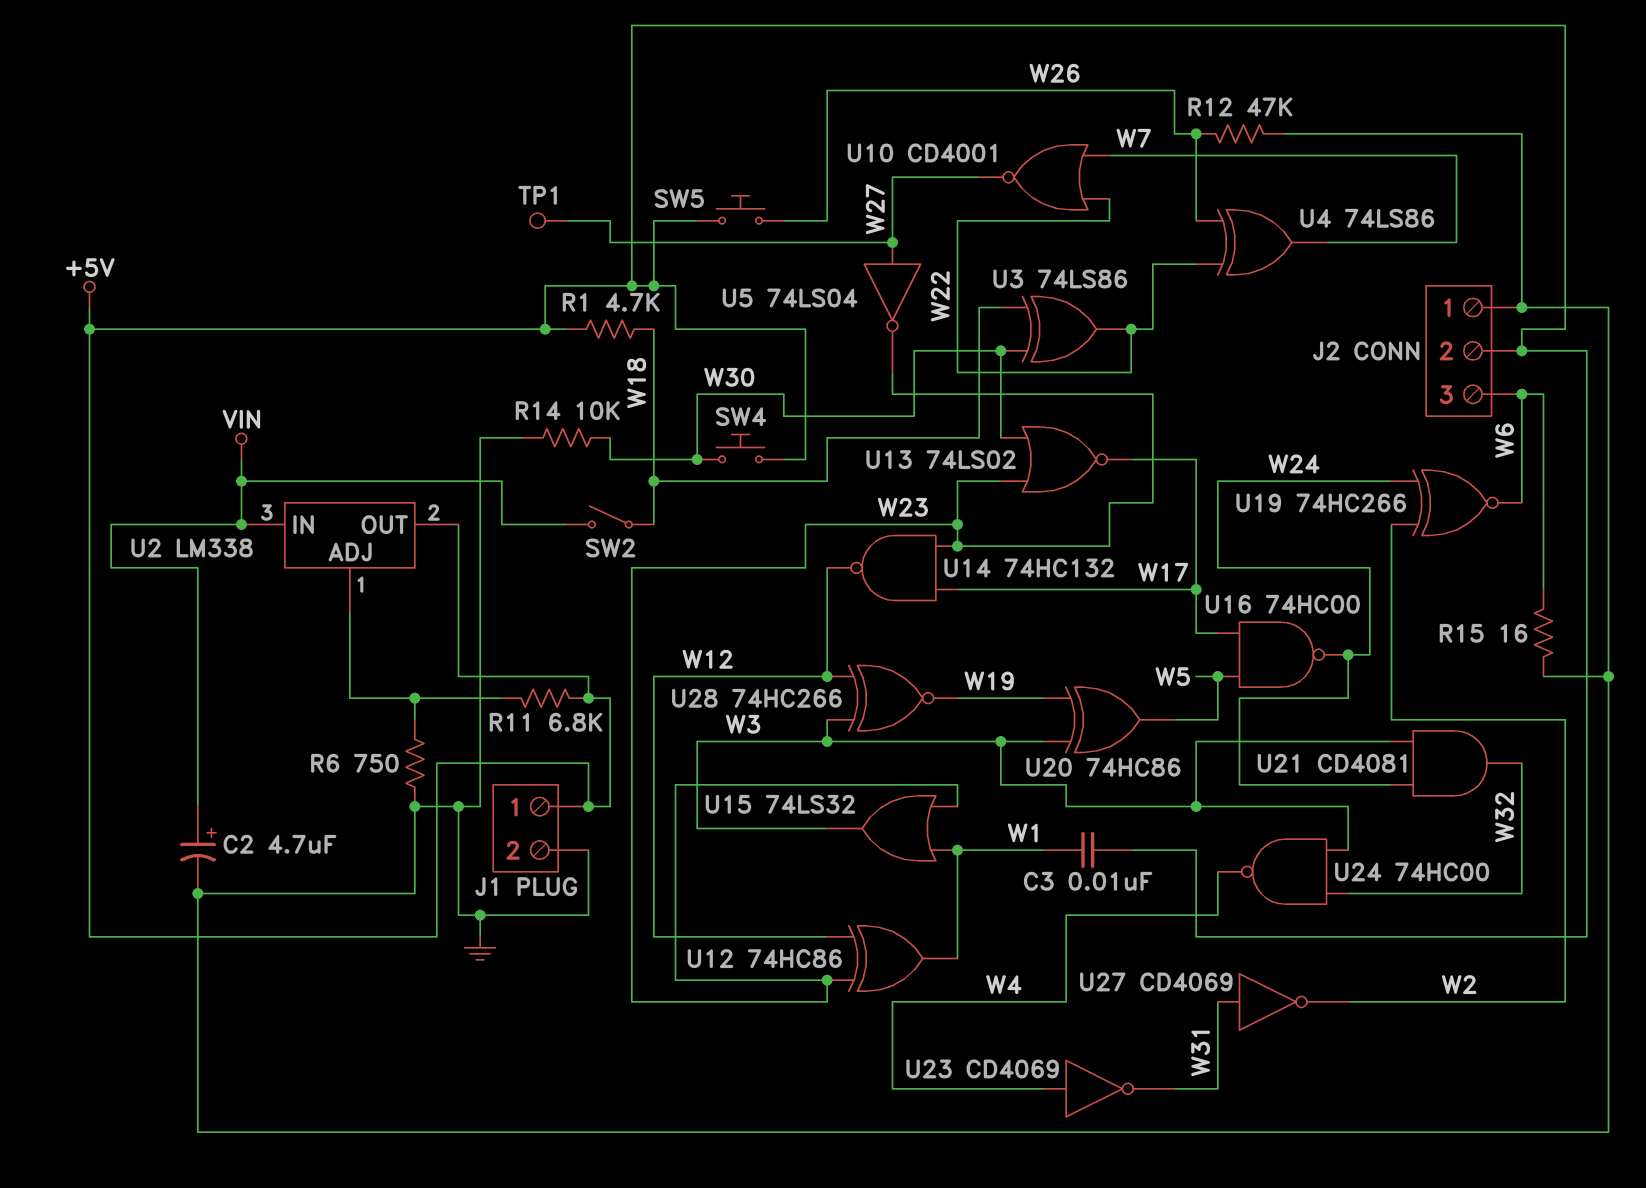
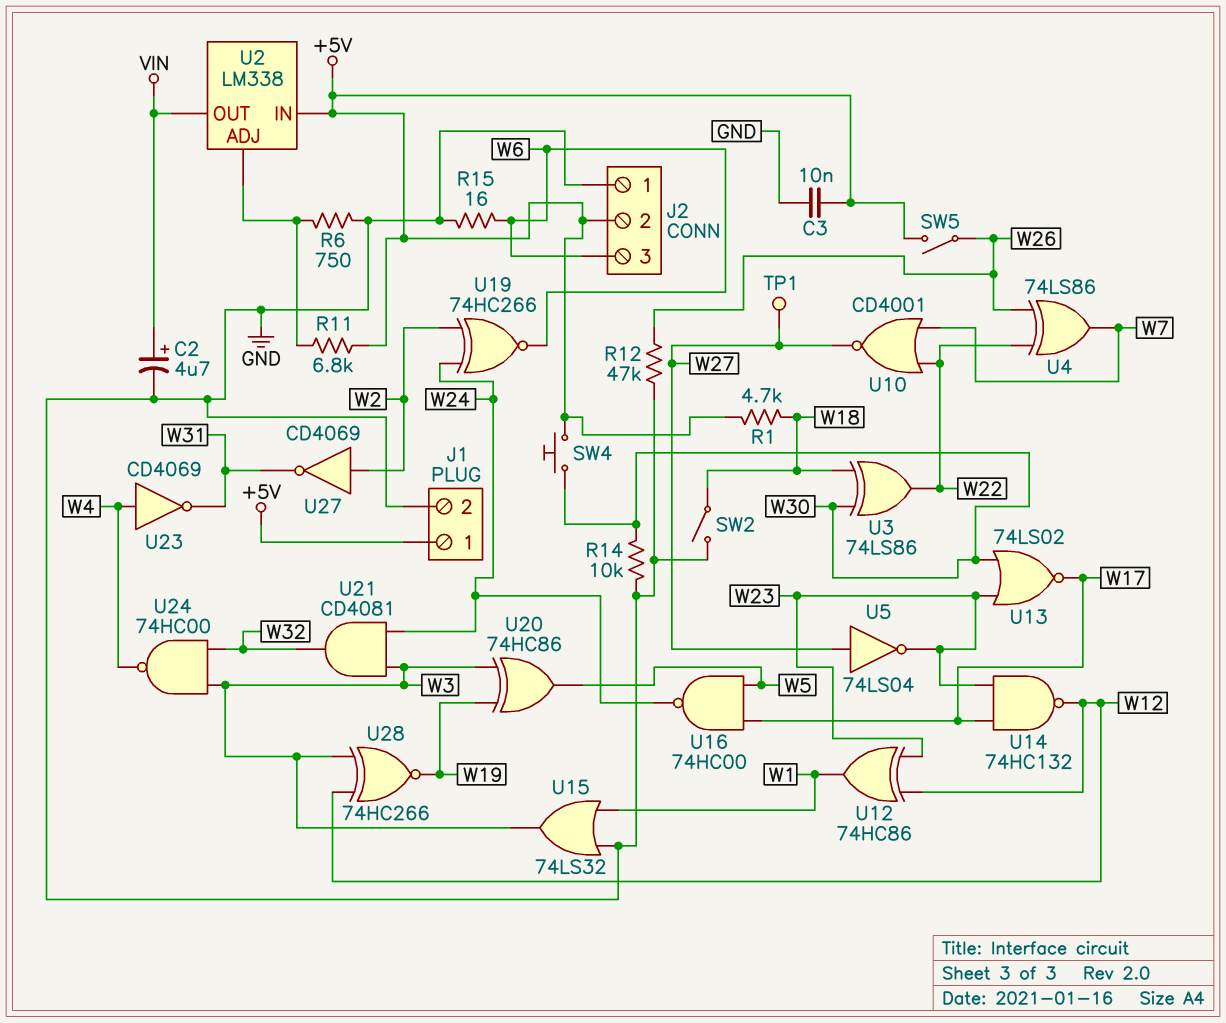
C3: 10nF (+5V, W1) -> 10nF (+5V, GND)
SW2: switch (VIN, W18) -> switch (GND, W18)
SW5: button (+5V, W26) -> switch (+5V, W26)
U2 pin IN: VIN -> +5V
U2 pin OUT: +5V -> VIN
U15: OR 74LS32 (in W1, in W23, out W3) -> OR 74LS32 (in GND, in W1, out W3)
U27: NOT CD4069 (in W31, out W2) -> NOT CD4069 (in W2, out W31)

